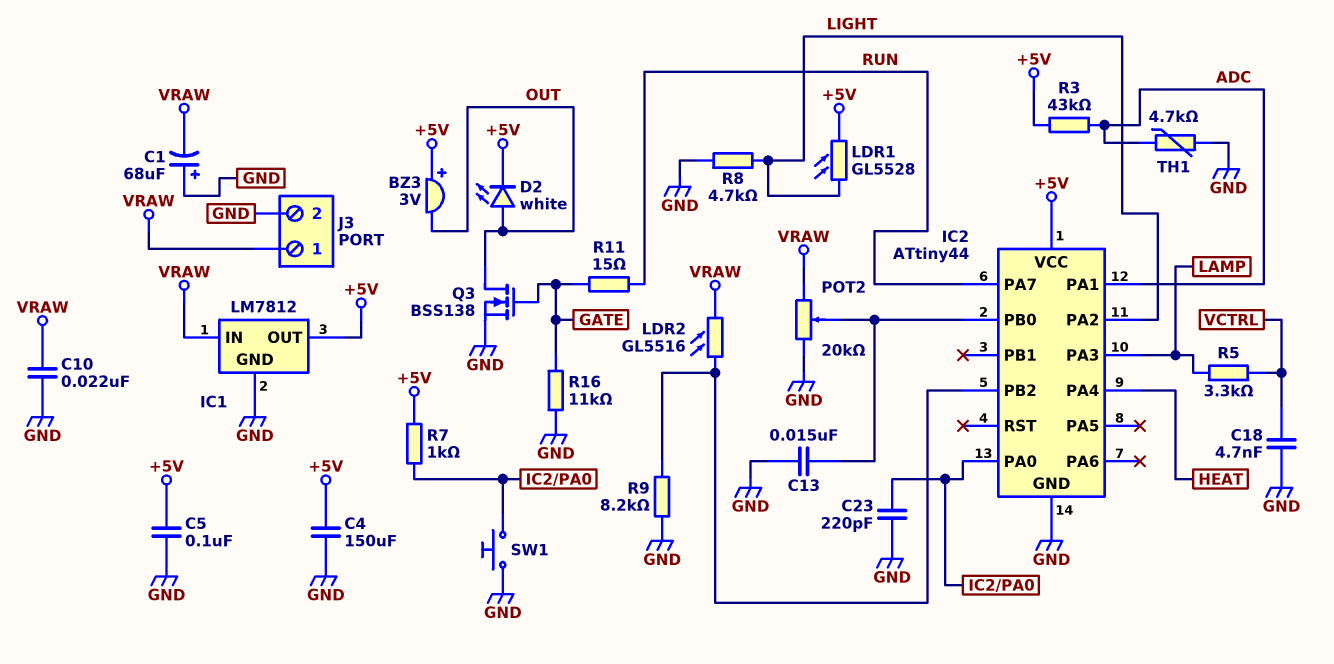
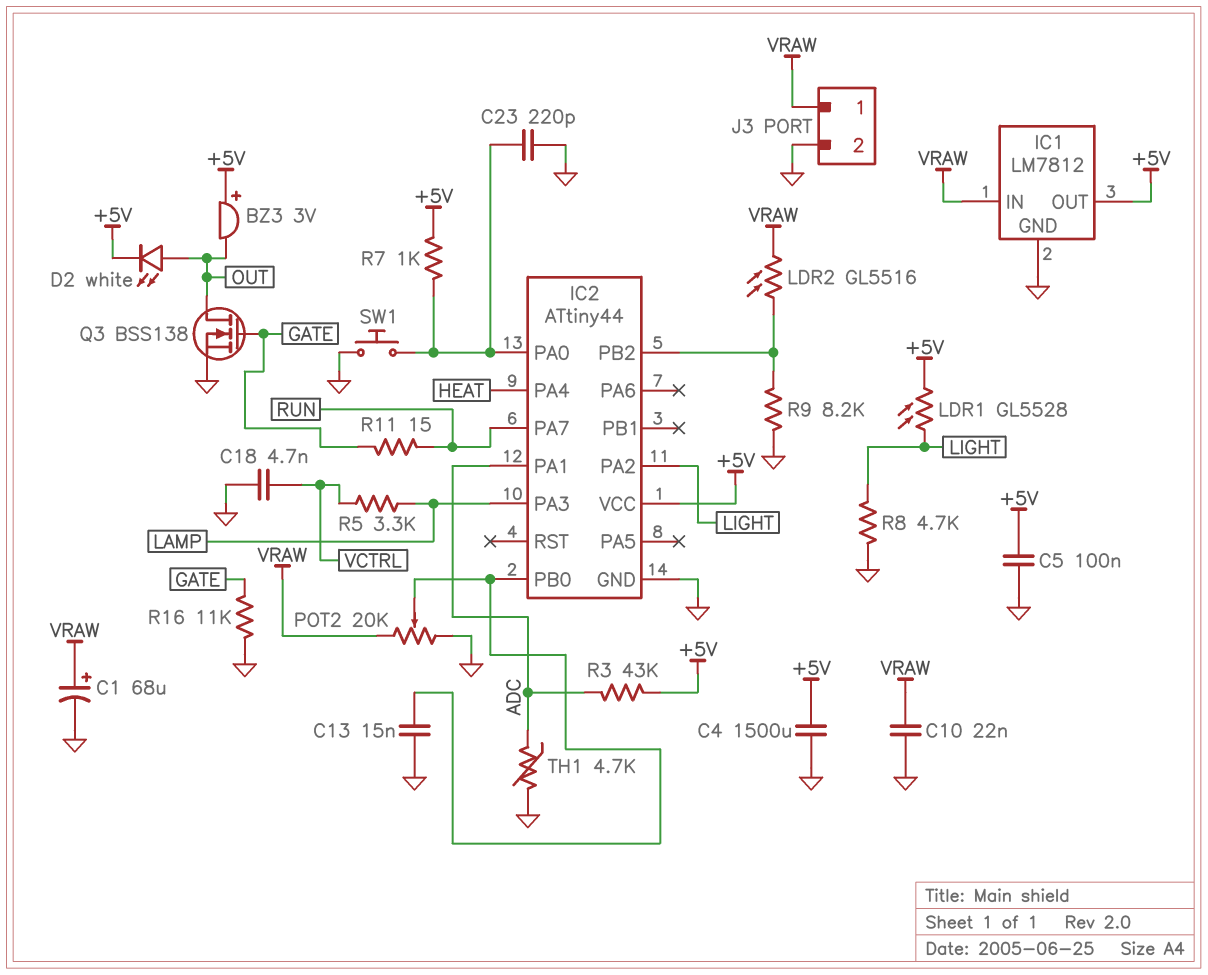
C1: 68uF (plus GND, minus VRAW) -> 68uF (plus VRAW, minus GND)
C4: 150uF (+5V, GND) -> 1500uF (+5V, GND)

